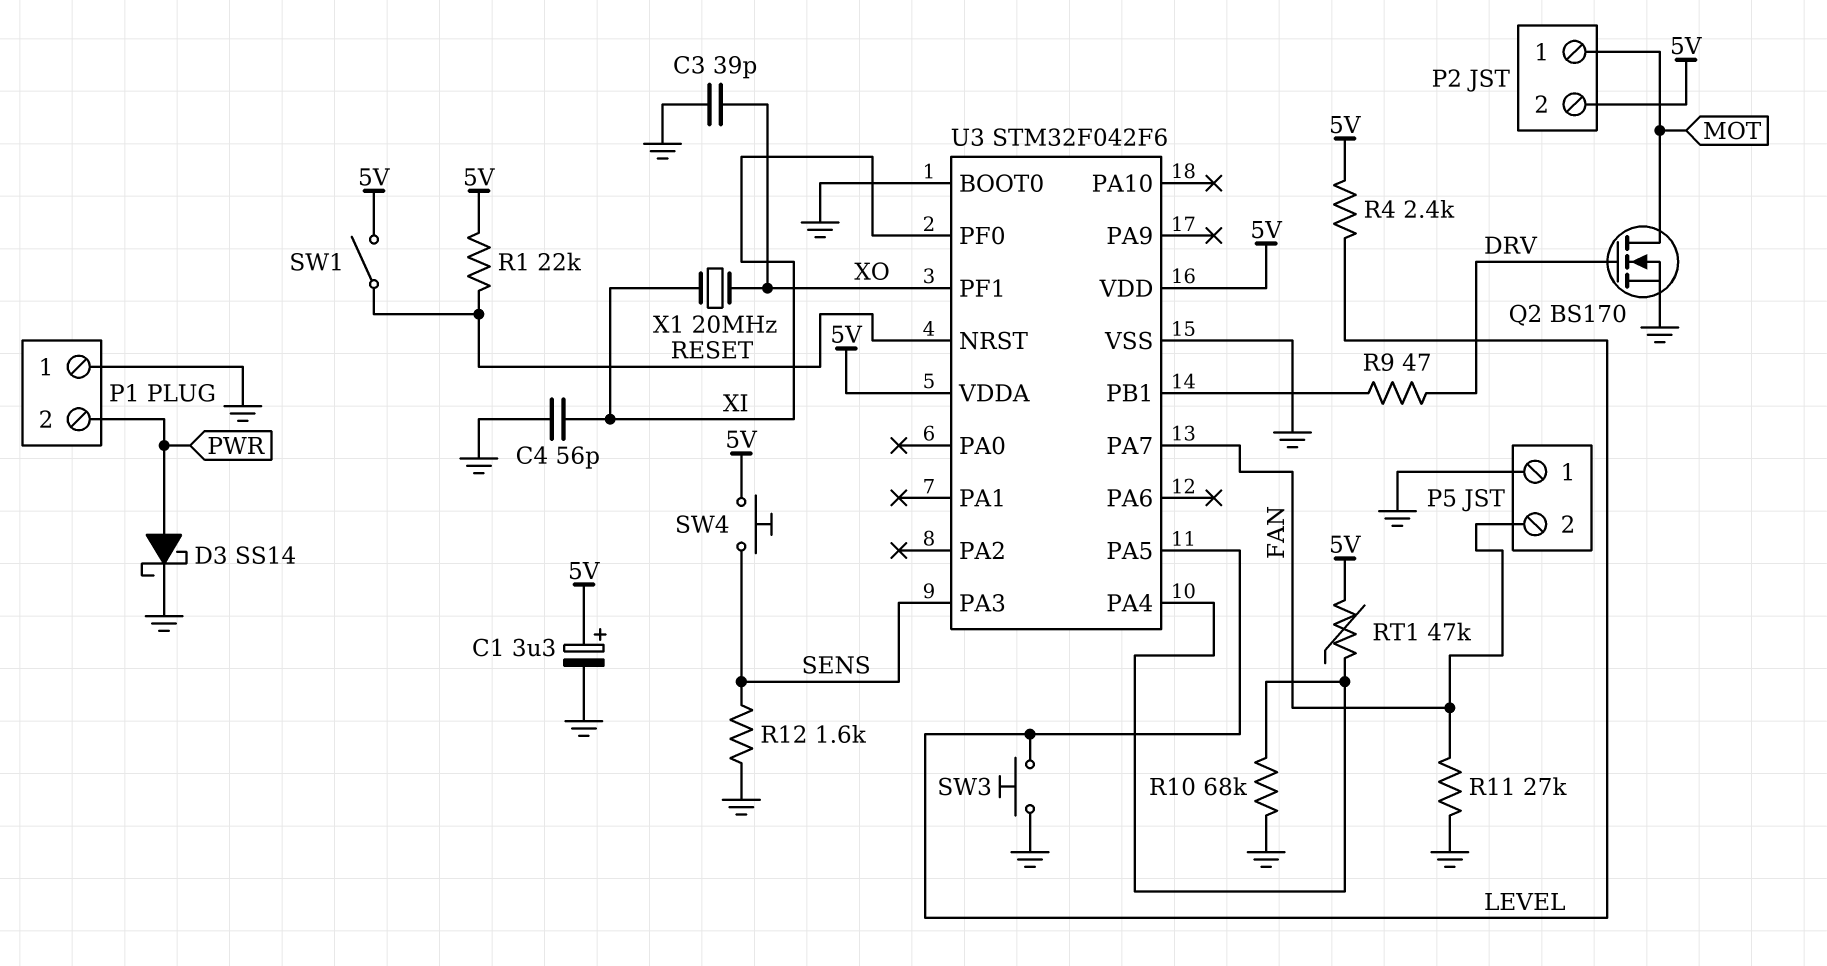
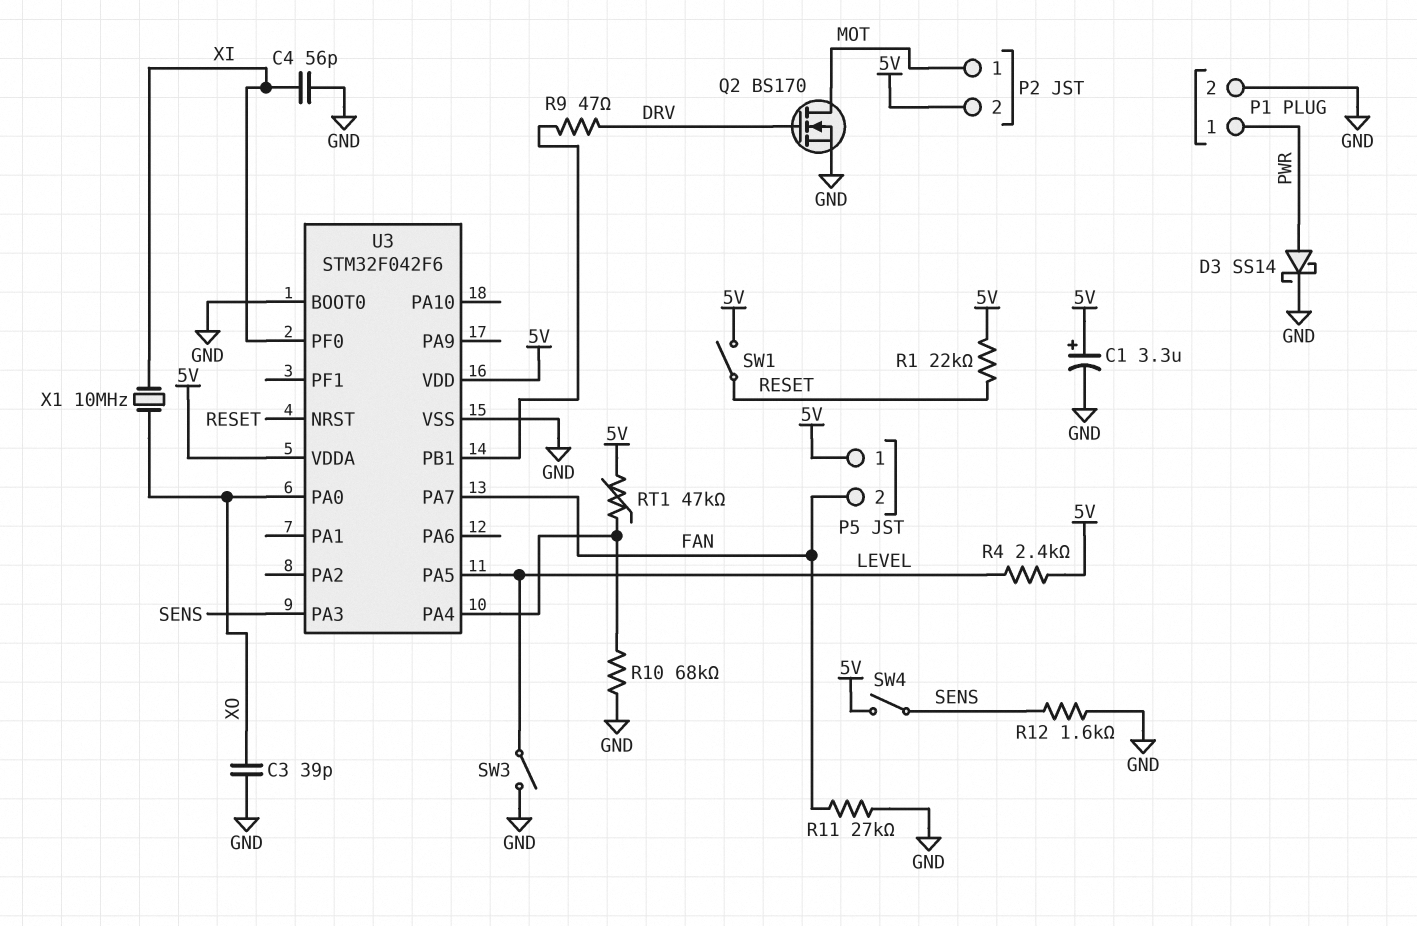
P1 pin 1: GND -> PWR
P1 pin 2: PWR -> GND
P5 pin 1: GND -> 5V
SW3: button (GND, LEVEL) -> switch (GND, LEVEL)
SW4: button (5V, SENS) -> switch (5V, SENS)
U3 pin PA0: none -> XO
U3 pin PF1: XO -> none
X1: 20MHz (XI, XO) -> 10MHz (XI, XO)

